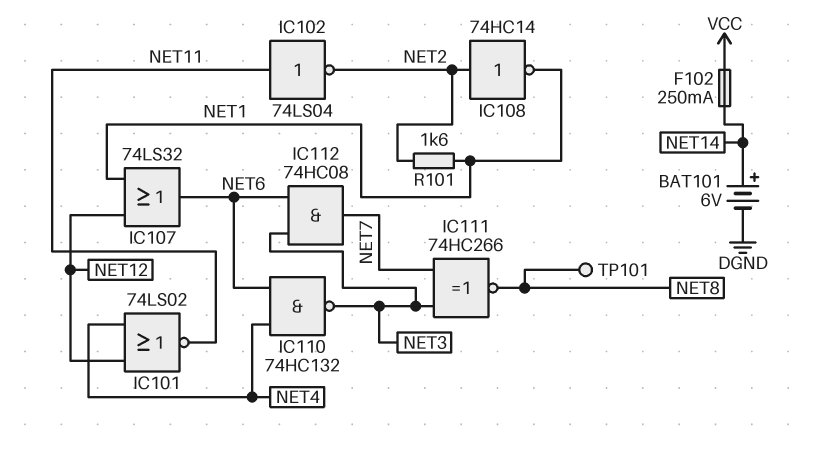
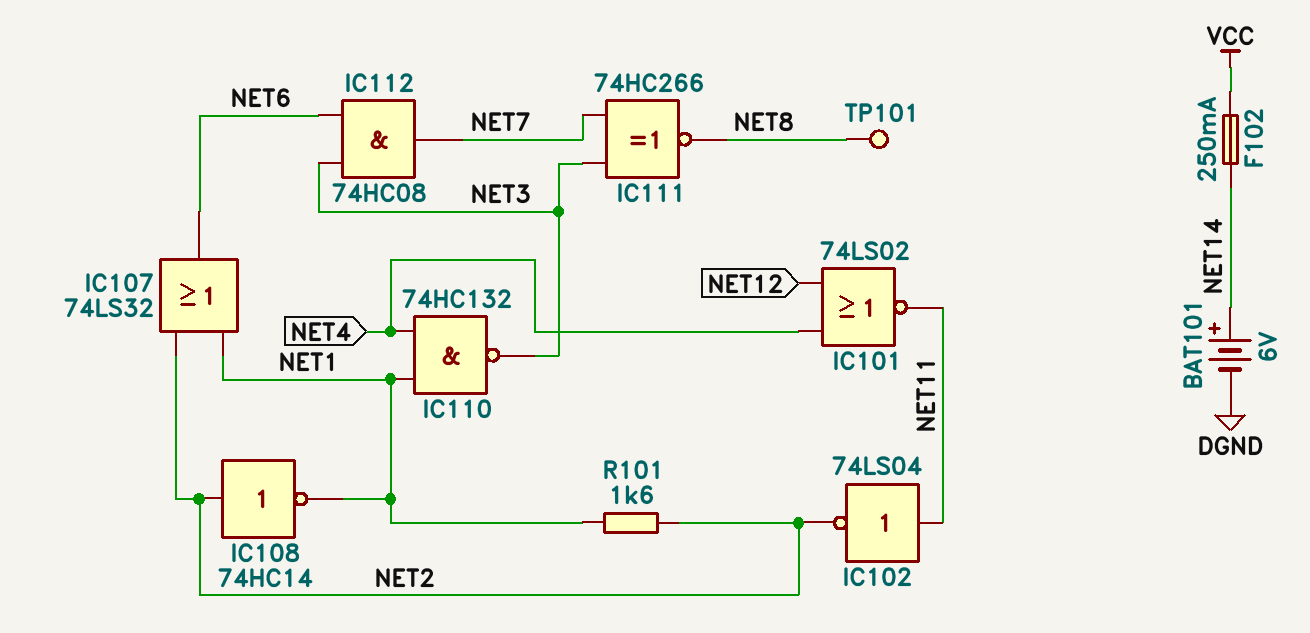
IC107: OR 74LS32 (in NET1, in NET12, out NET6) -> OR 74LS32 (in NET1, in NET2, out NET6)
IC110: NAND 74HC132 (in NET4, in NET6, out NET3) -> NAND 74HC132 (in NET1, in NET4, out NET3)

